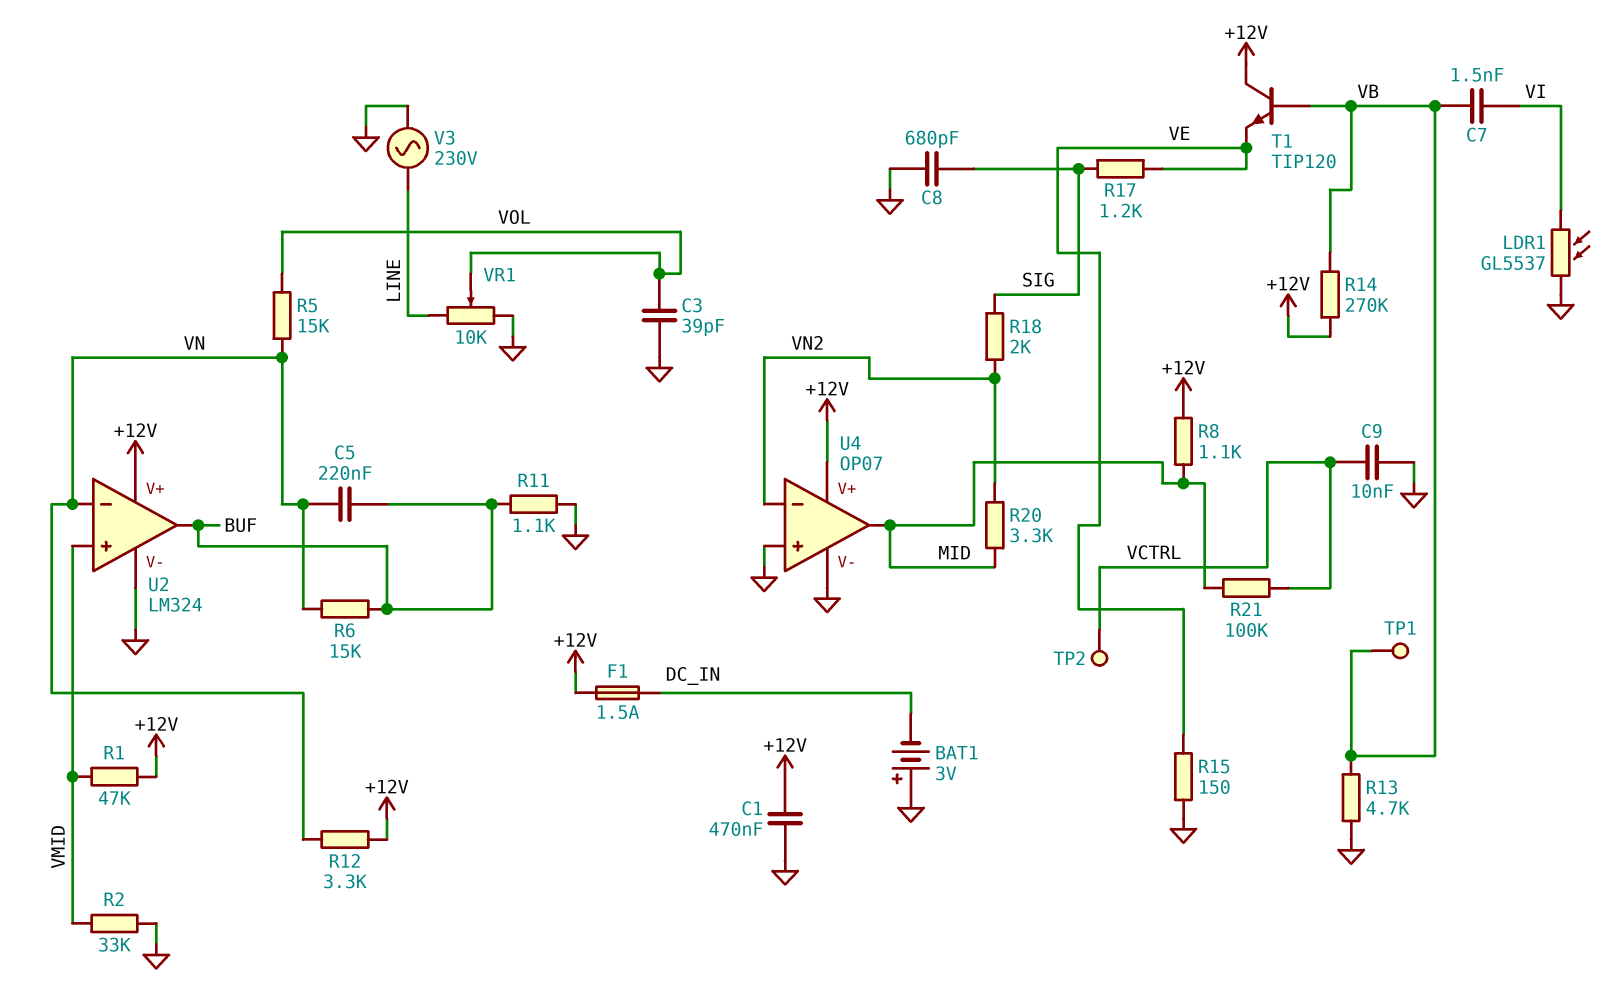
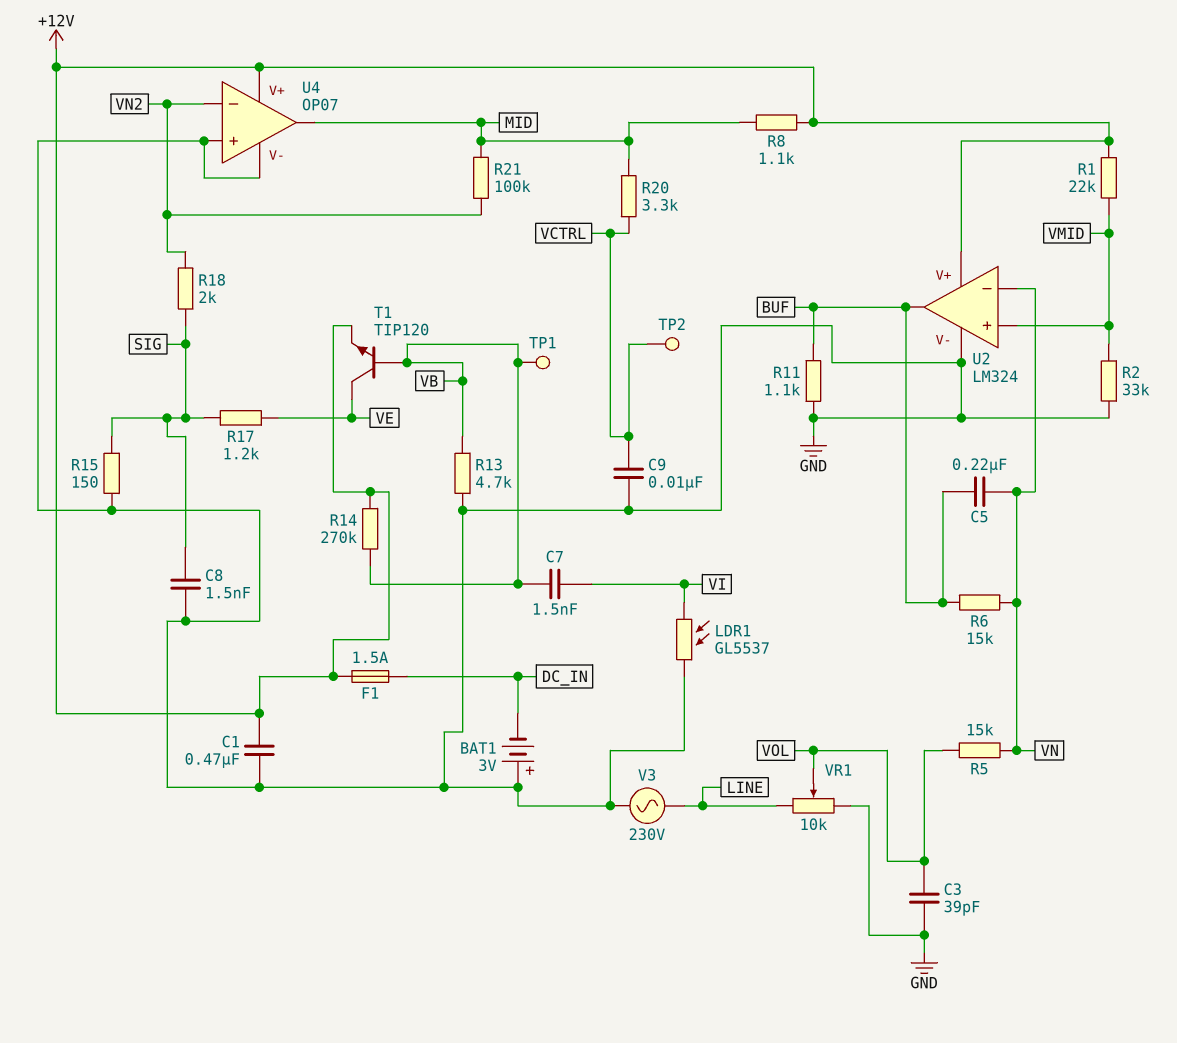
C8: 680pF (GND, SIG) -> 1.5nF (GND, SIG)
R1: 47k (+12V, VMID) -> 22k (+12V, VMID)
R12: 3.3k (+12V, VN) -> none
R15: 150 (GND, VE) -> 150 (GND, SIG)
R20: 3.3k (MID, VN2) -> 3.3k (MID, VCTRL)
R21: 100k (MID, VCTRL) -> 100k (MID, VN2)
T1: NPN TIP120 (B VB, C +12V, E VE) -> NPN TIP120 (B VB, C VE, E +12V)

